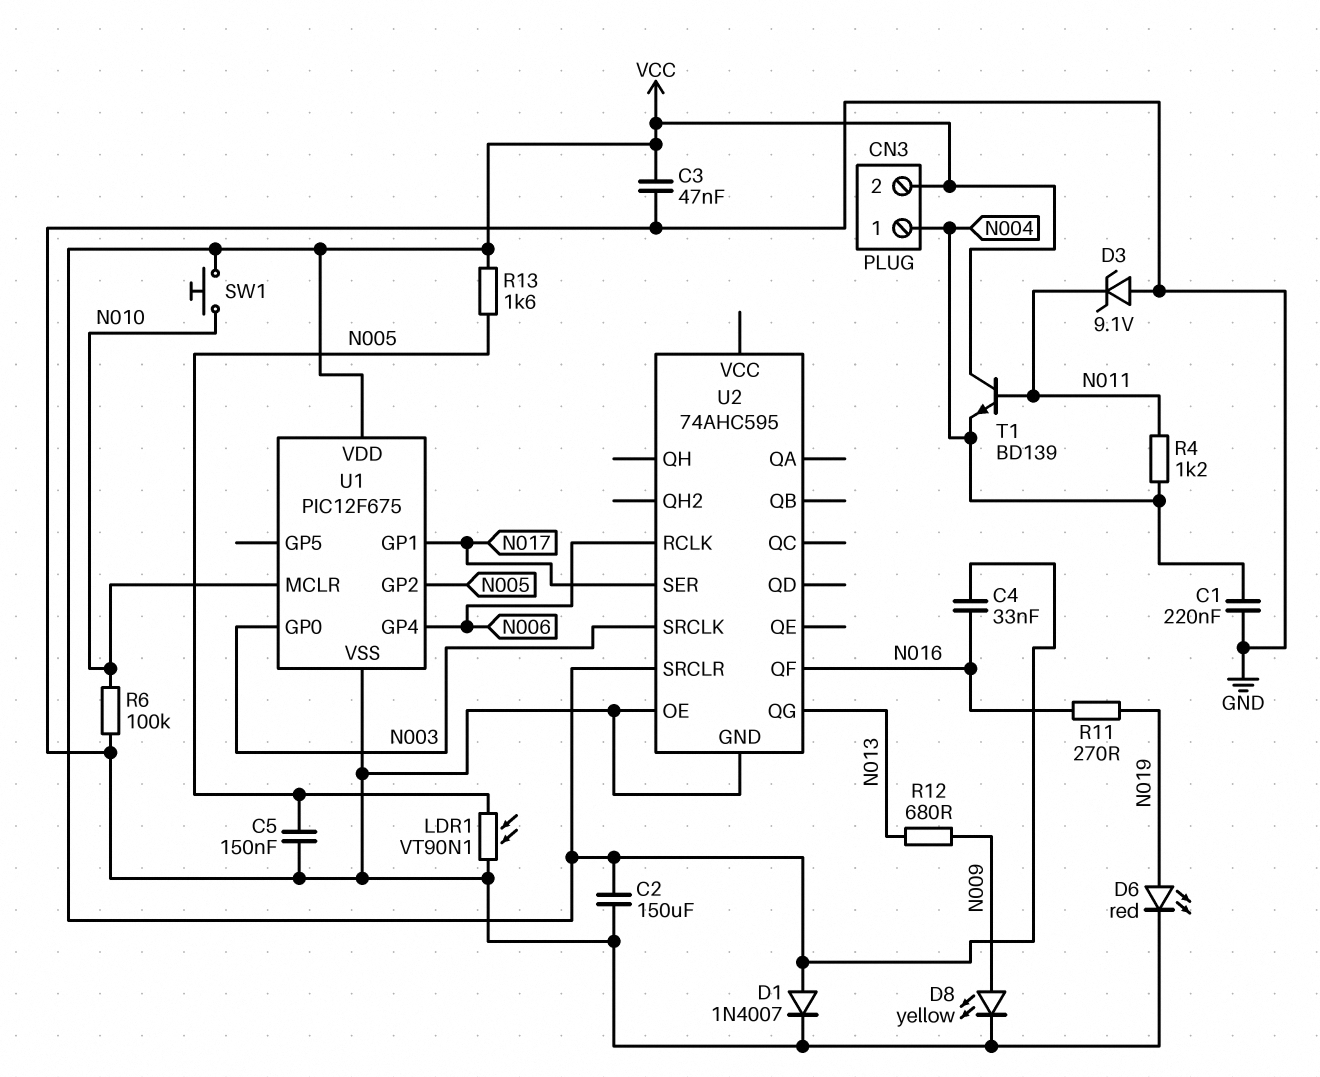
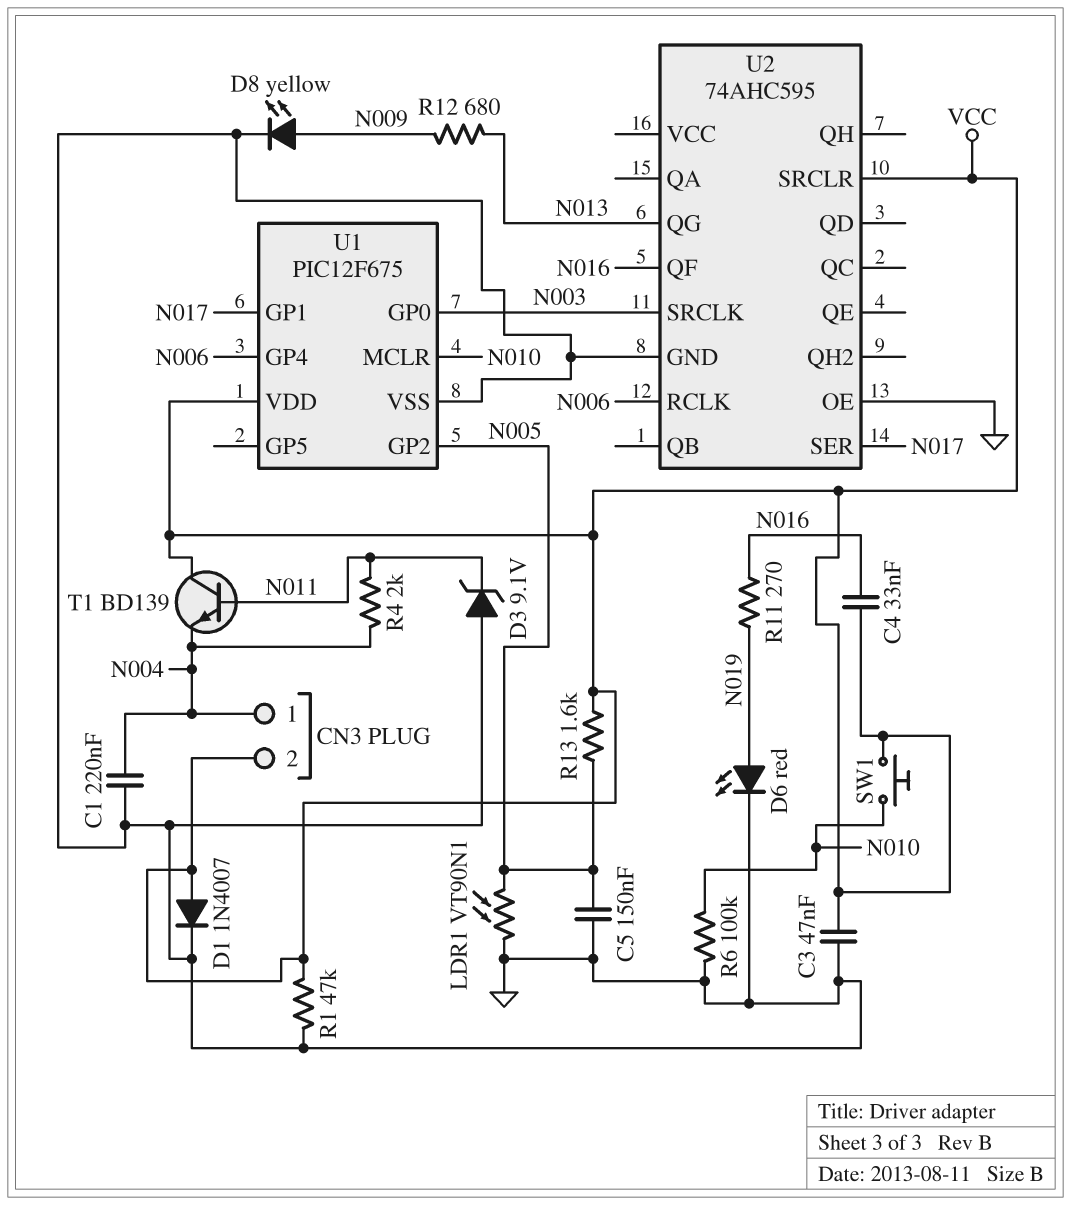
C2: 150uF (GND, VCC) -> none
R1: none -> 47k (GND, VCC)
R4: 1.2k (N004, N011) -> 2k (N004, N011)

